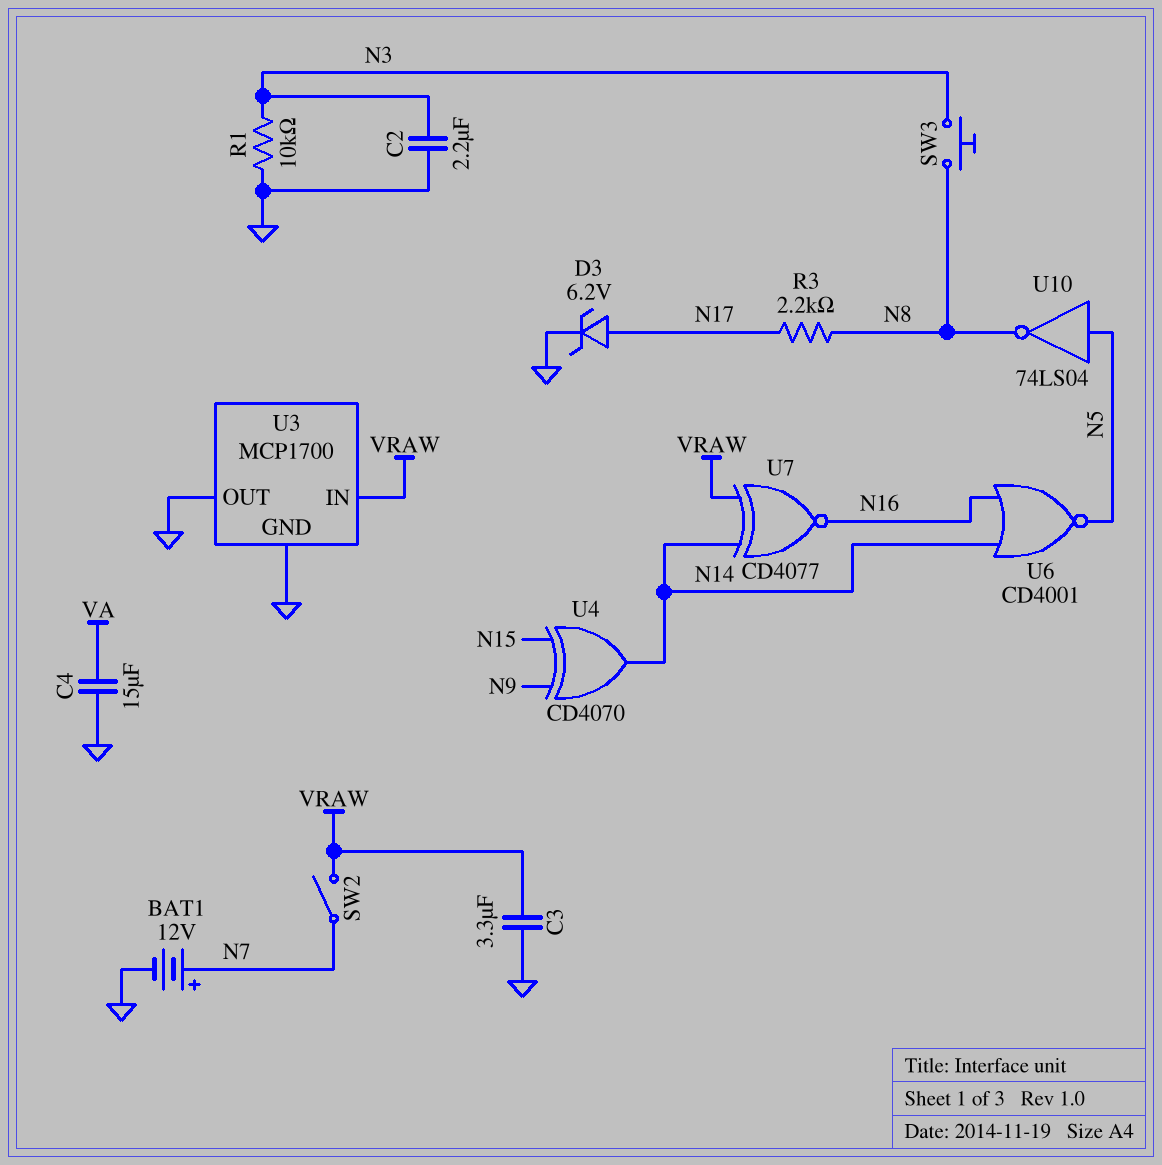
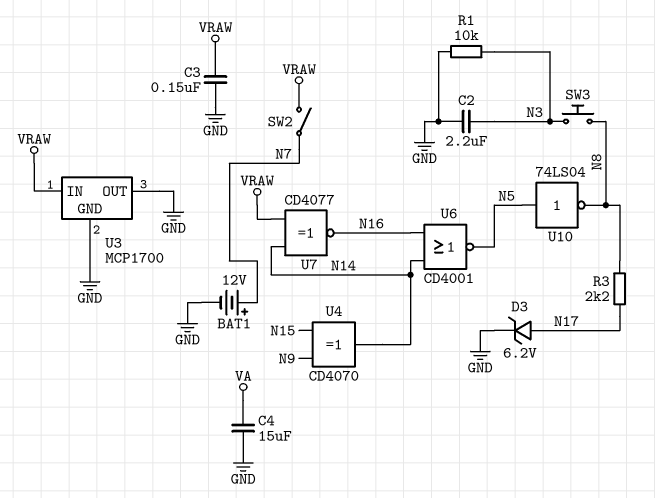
C3: 3.3uF (GND, VRAW) -> 150nF (GND, VRAW)

